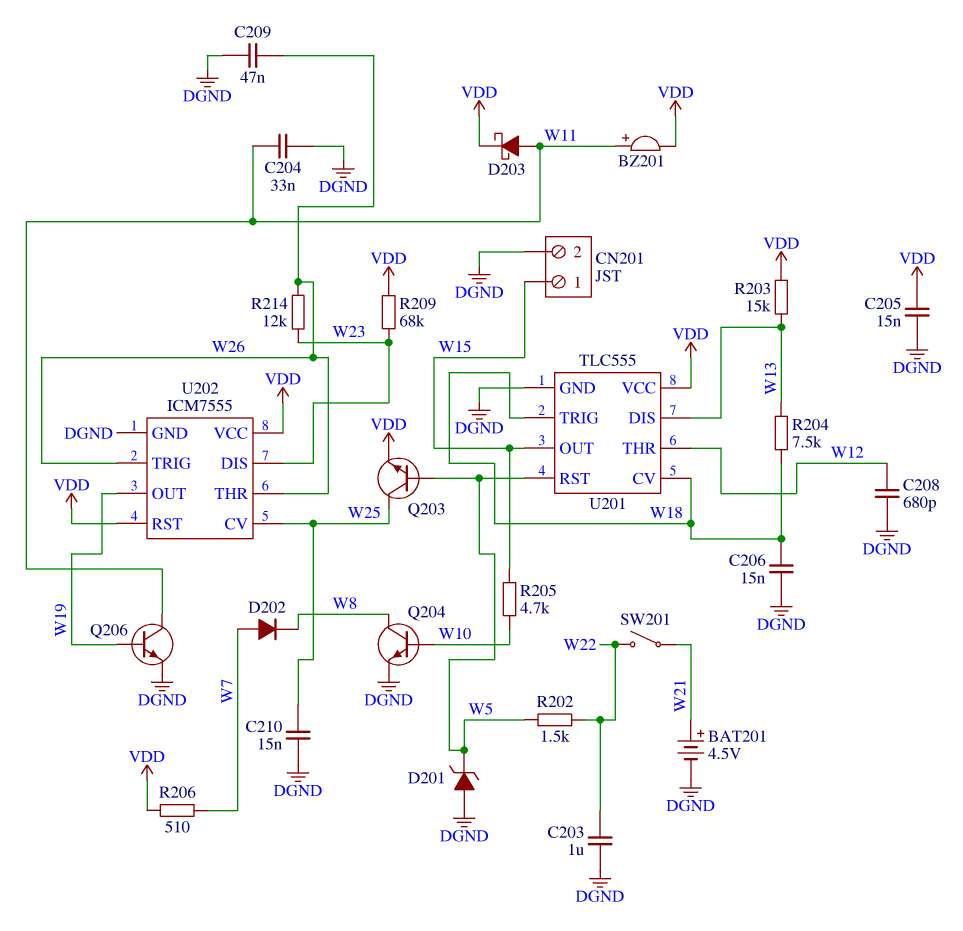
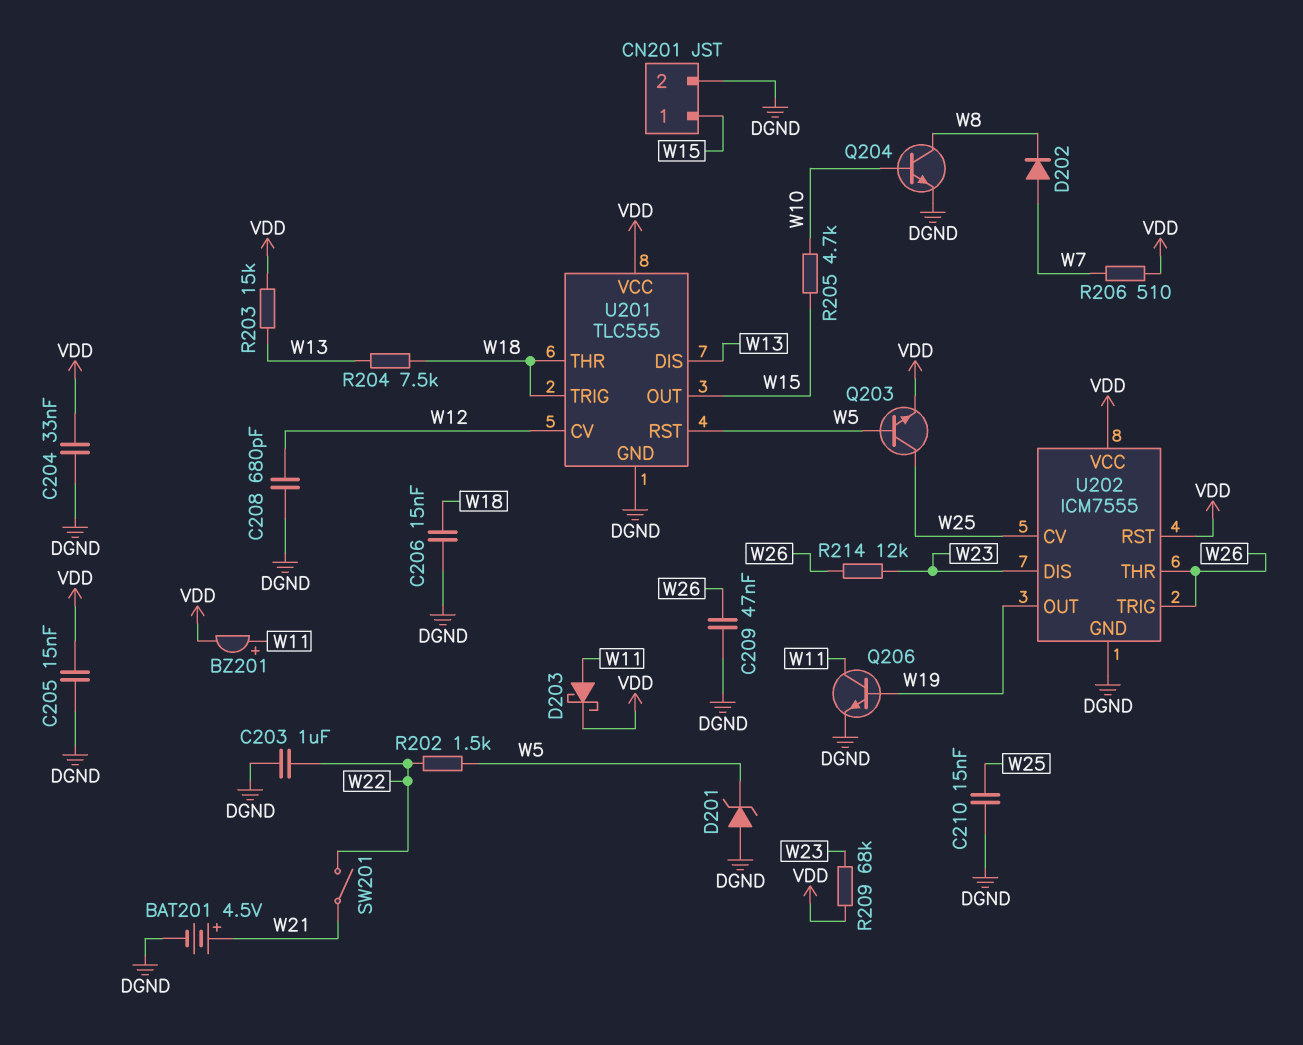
C204: 33nF (DGND, W11) -> 33nF (DGND, VDD)
U201 pin CV: W18 -> W12
U201 pin THR: W12 -> W18

